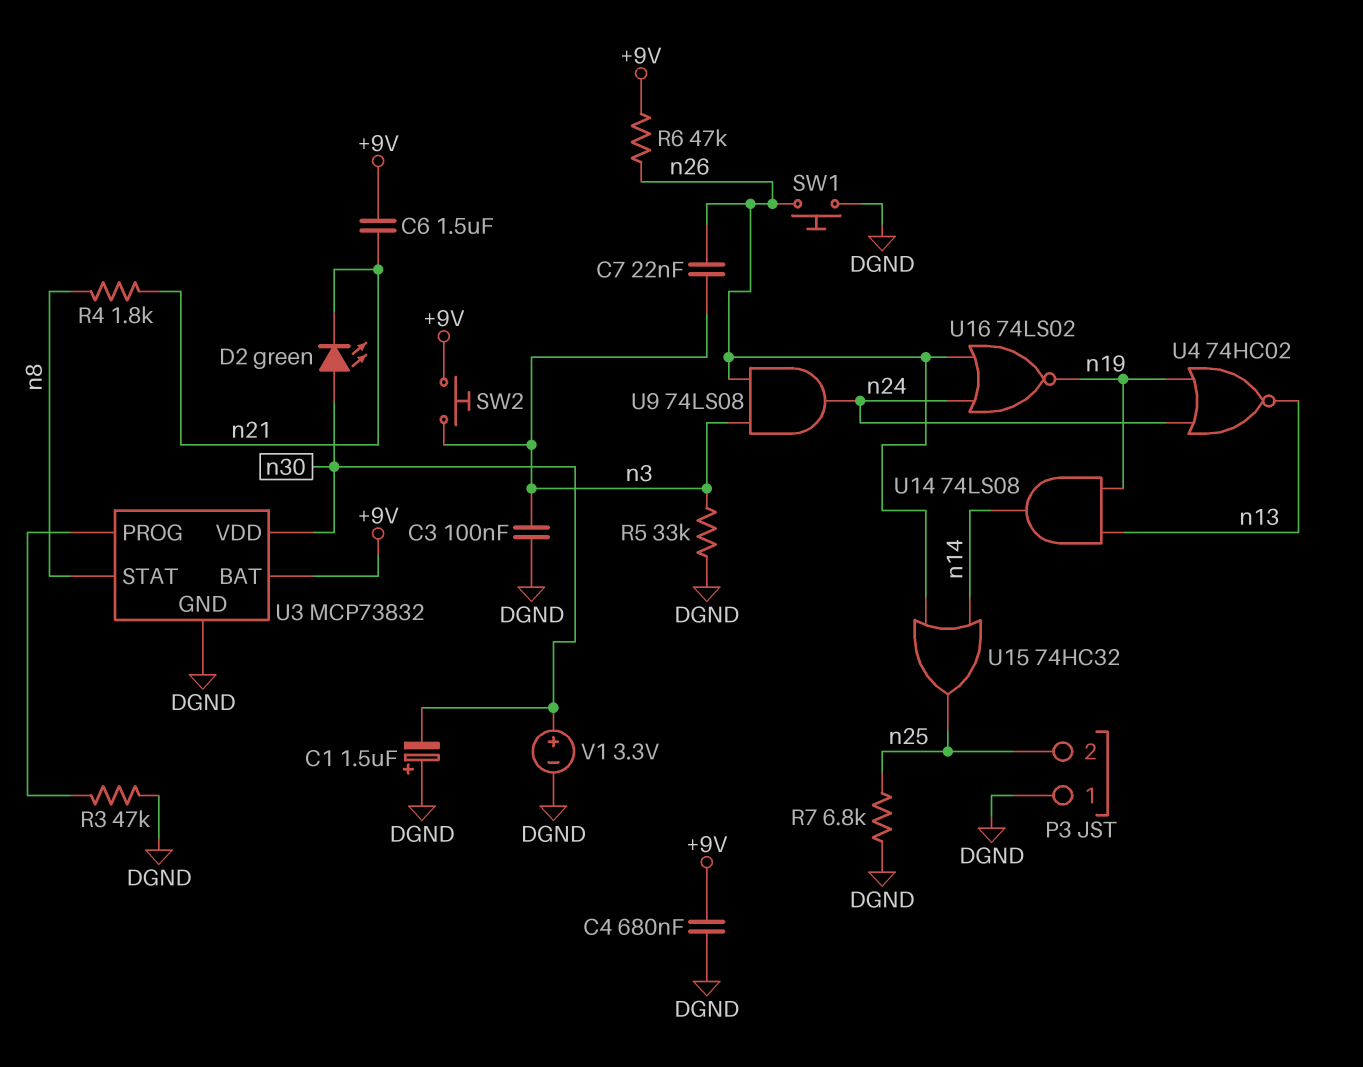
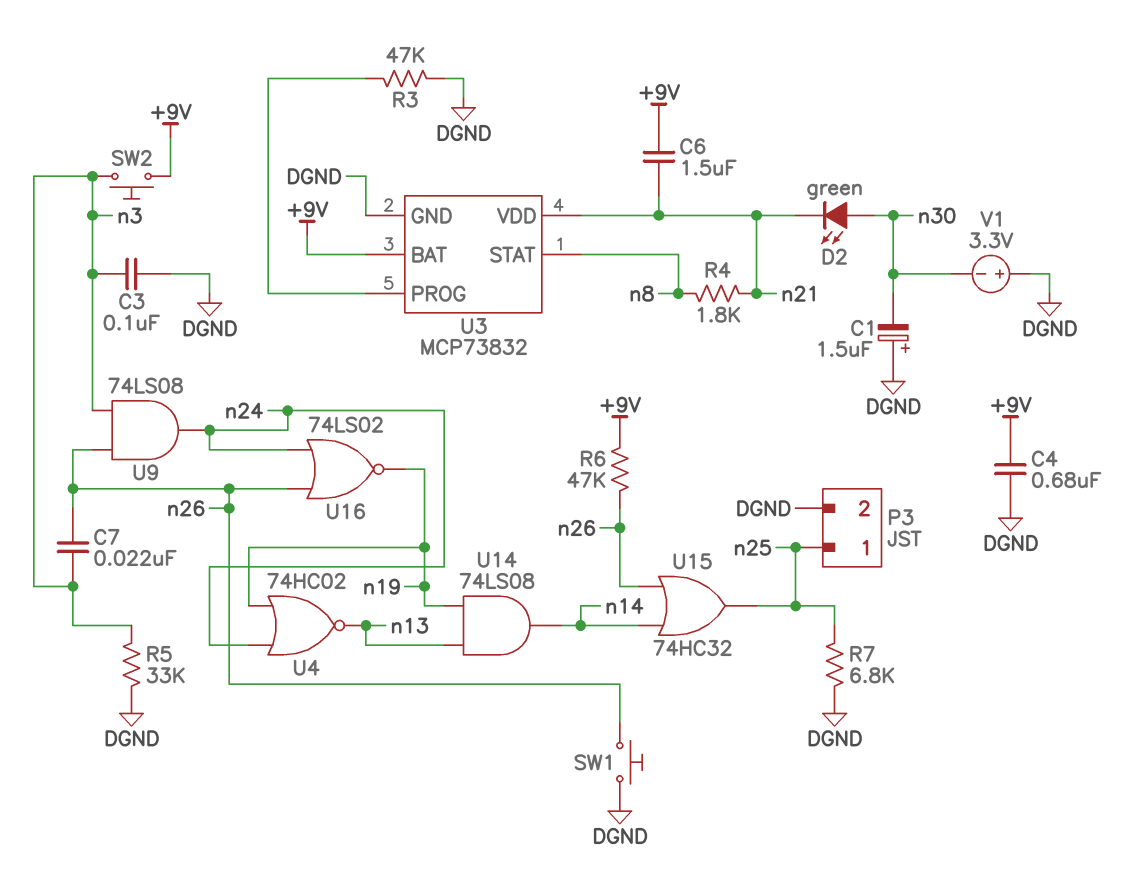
P3 pin 1: DGND -> n25
P3 pin 2: n25 -> DGND
U3 pin VDD: n30 -> n21
V1: 3.3V (plus n30, minus DGND) -> 3.3V (plus DGND, minus n30)

